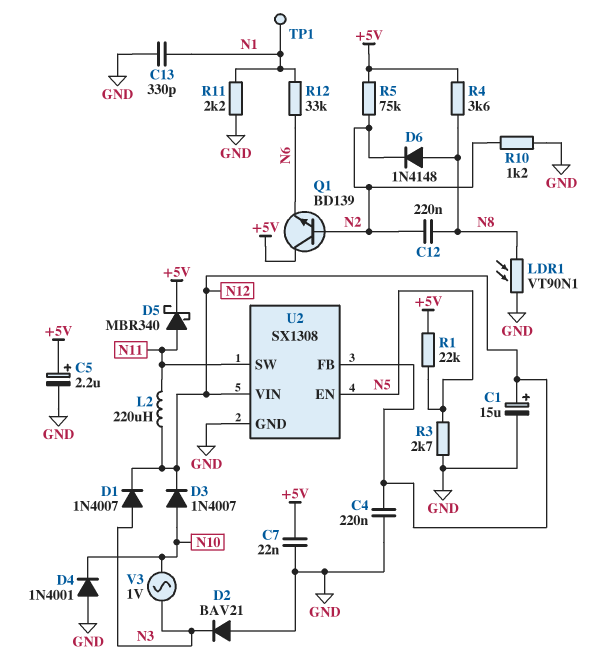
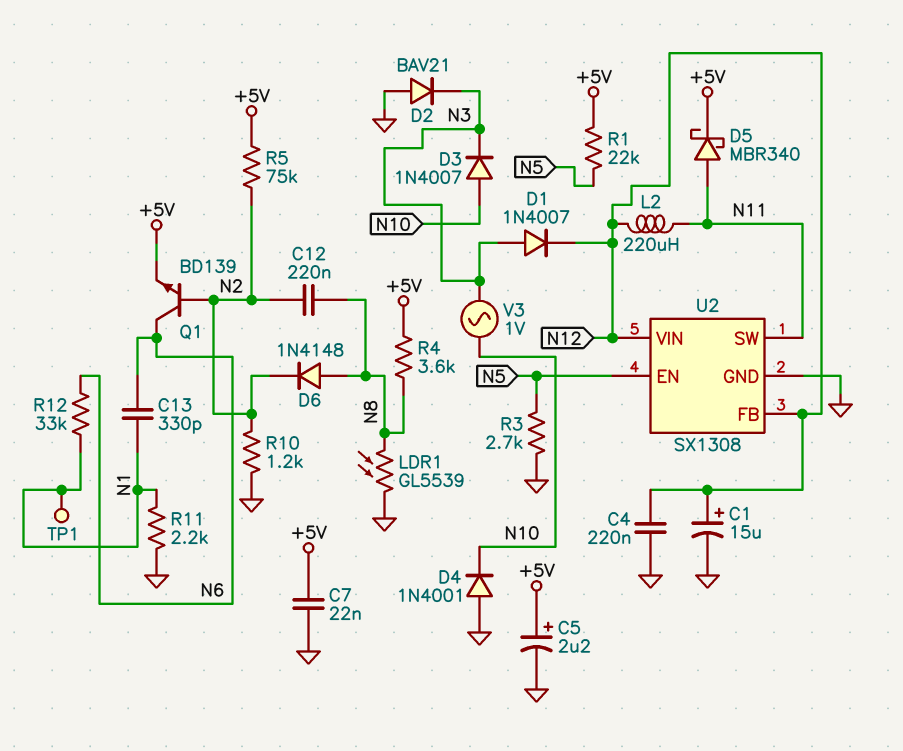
C13: 330pF (GND, N1) -> 330pF (N1, N6)
D3: diode 1N4007 (A N10, K N12) -> diode 1N4007 (A N10, K N3)
LDR1: VT90N1 (GND, N8) -> GL5539 (GND, N8)
Q1: NPN BD139 (B N2, C +5V, E N6) -> NPN BD139 (B N2, C N6, E +5V)

